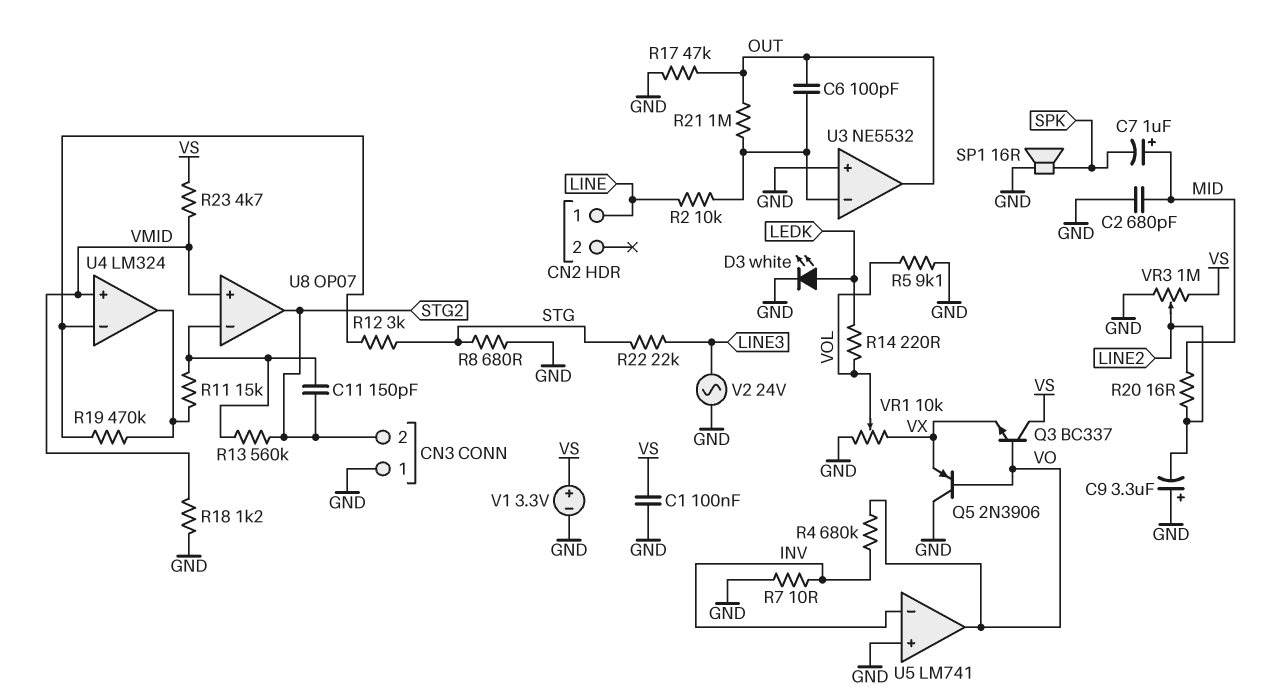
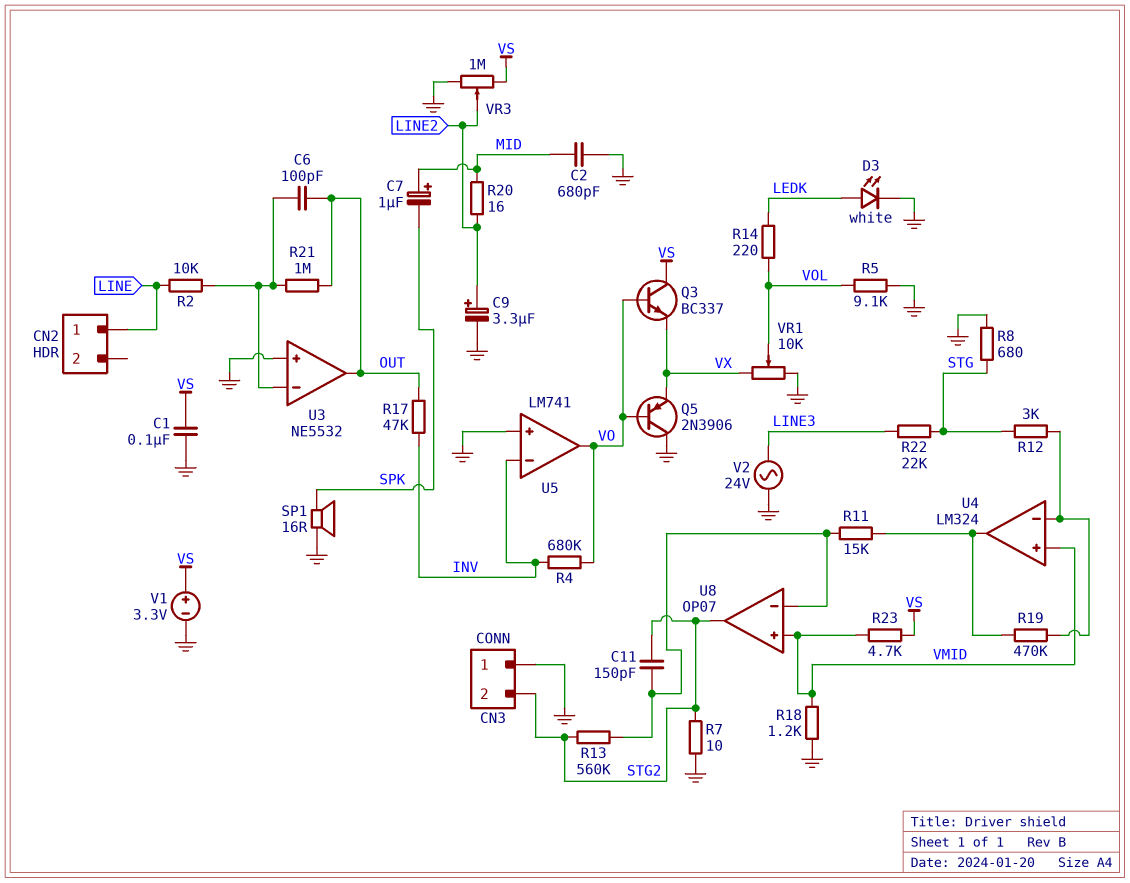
C9: 3.3uF (plus GND, minus LINE2) -> 3.3uF (plus LINE2, minus GND)
R7: 10 (GND, INV) -> 10 (GND, STG2)
R17: 47k (GND, OUT) -> 47k (INV, OUT)

